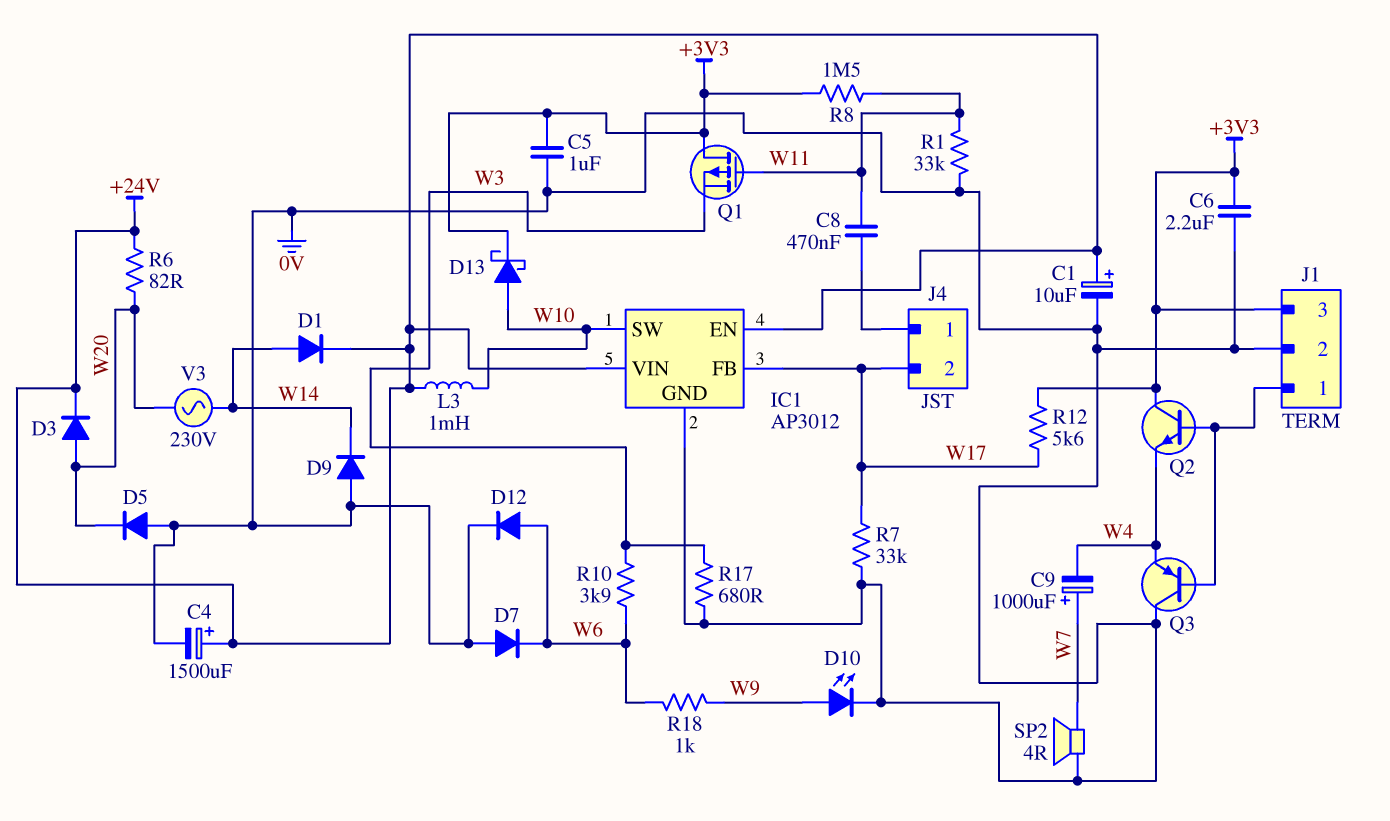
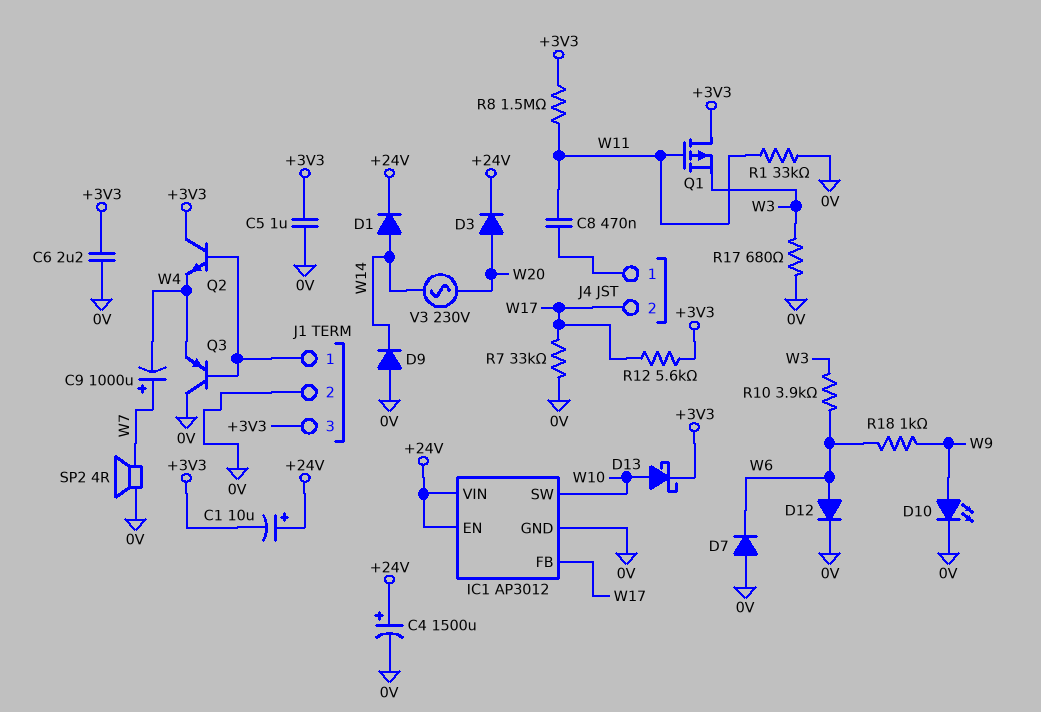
C1: 10uF (plus +24V, minus 0V) -> 10uF (plus +24V, minus +3V3)
D5: diode (A 0V, K W20) -> none
L3: 1mH (+24V, W10) -> none
R6: 82 (+24V, W20) -> none

